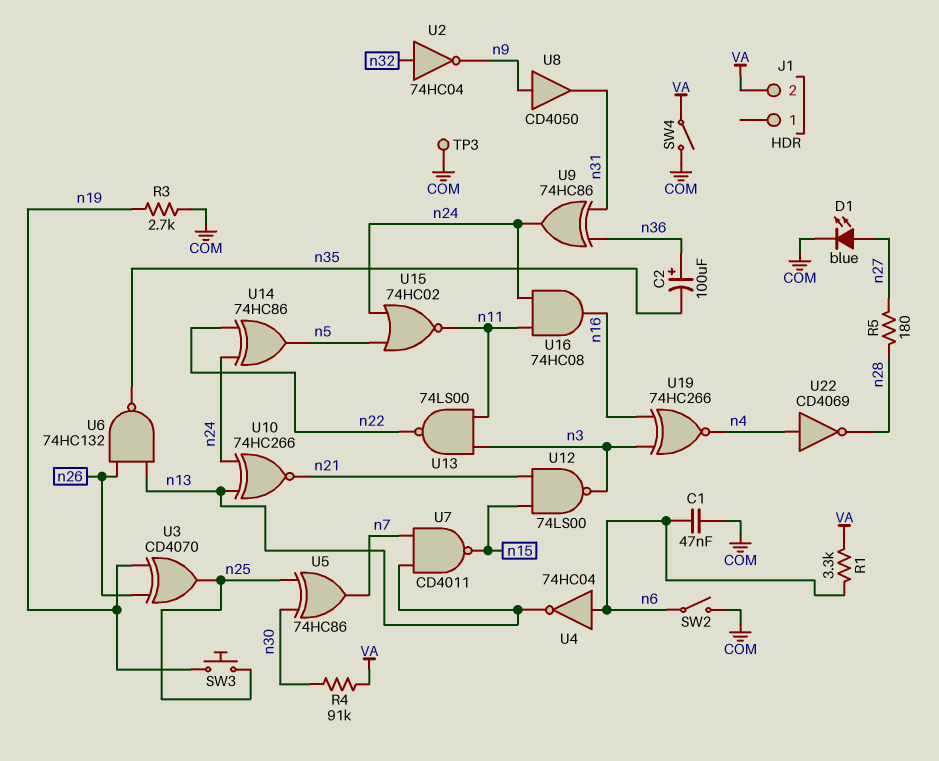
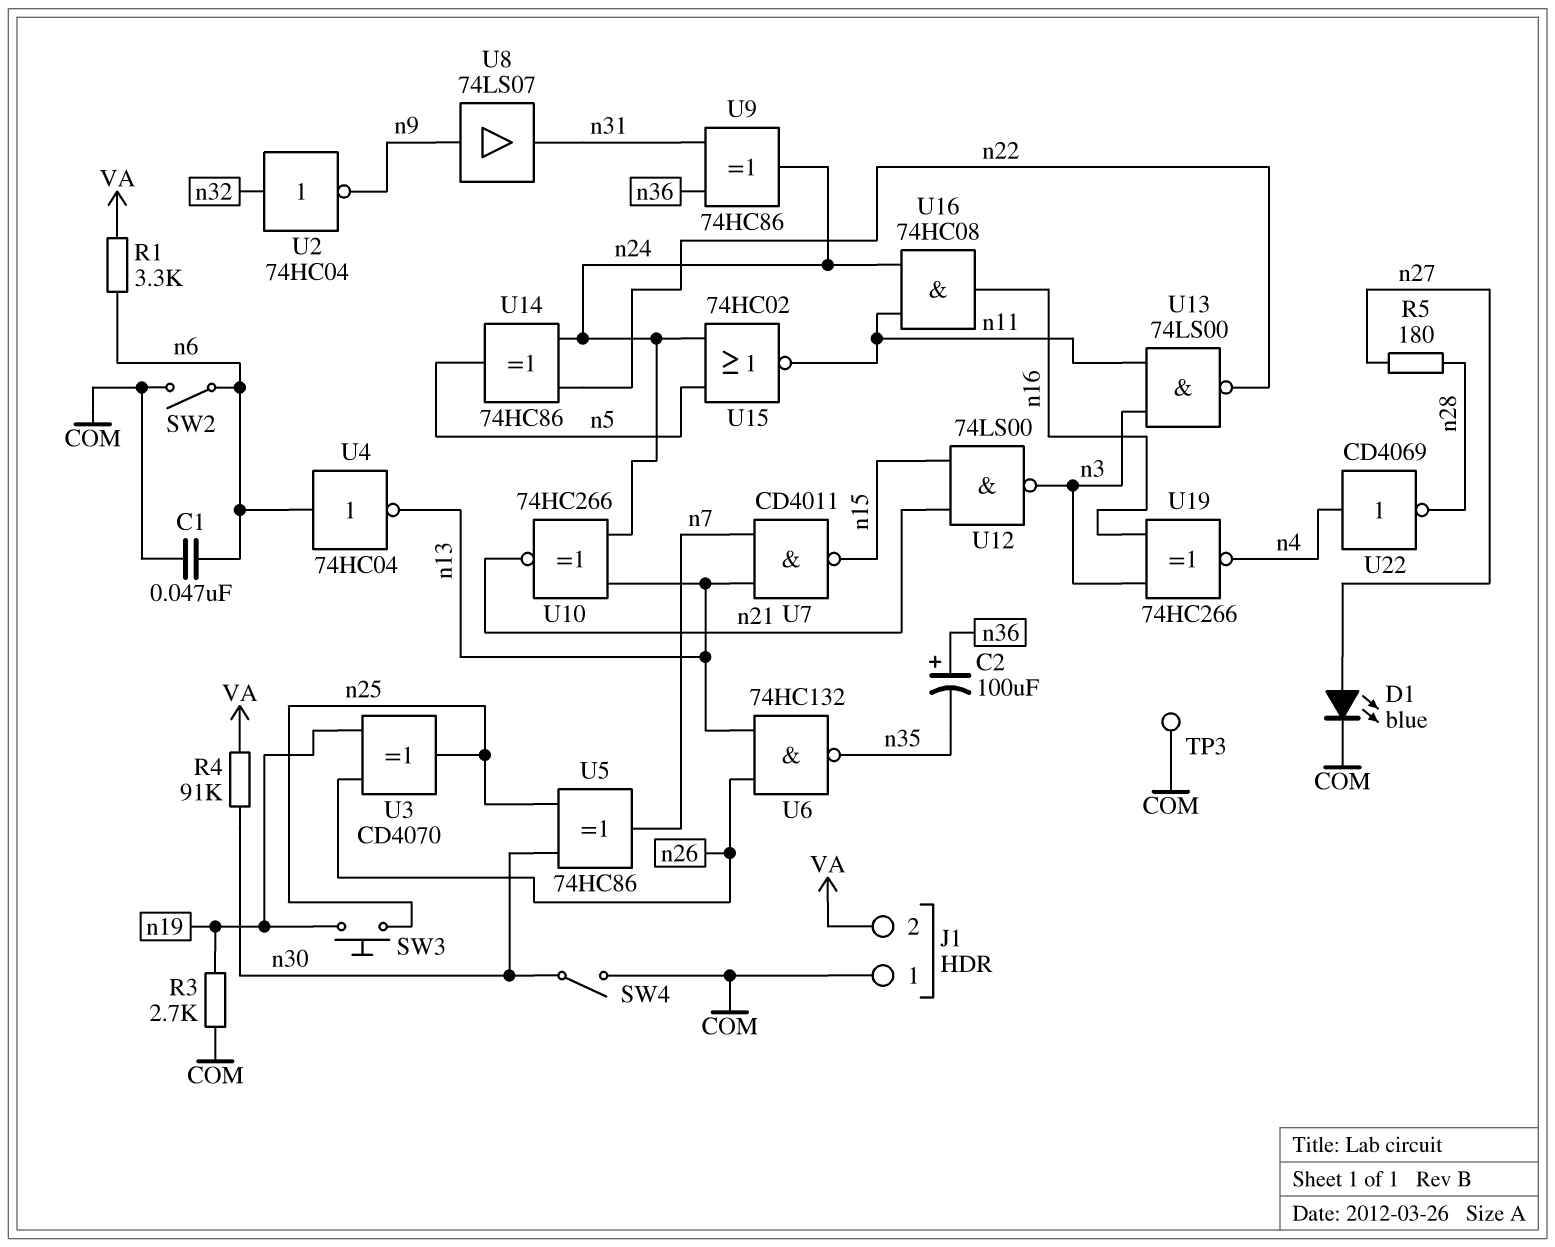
J1 pin 1: none -> COM
SW4: switch (COM, VA) -> switch (COM, n30)
U8: buffer CD4050 (in n9, out n31) -> buffer 74LS07 (in n9, out n31)

